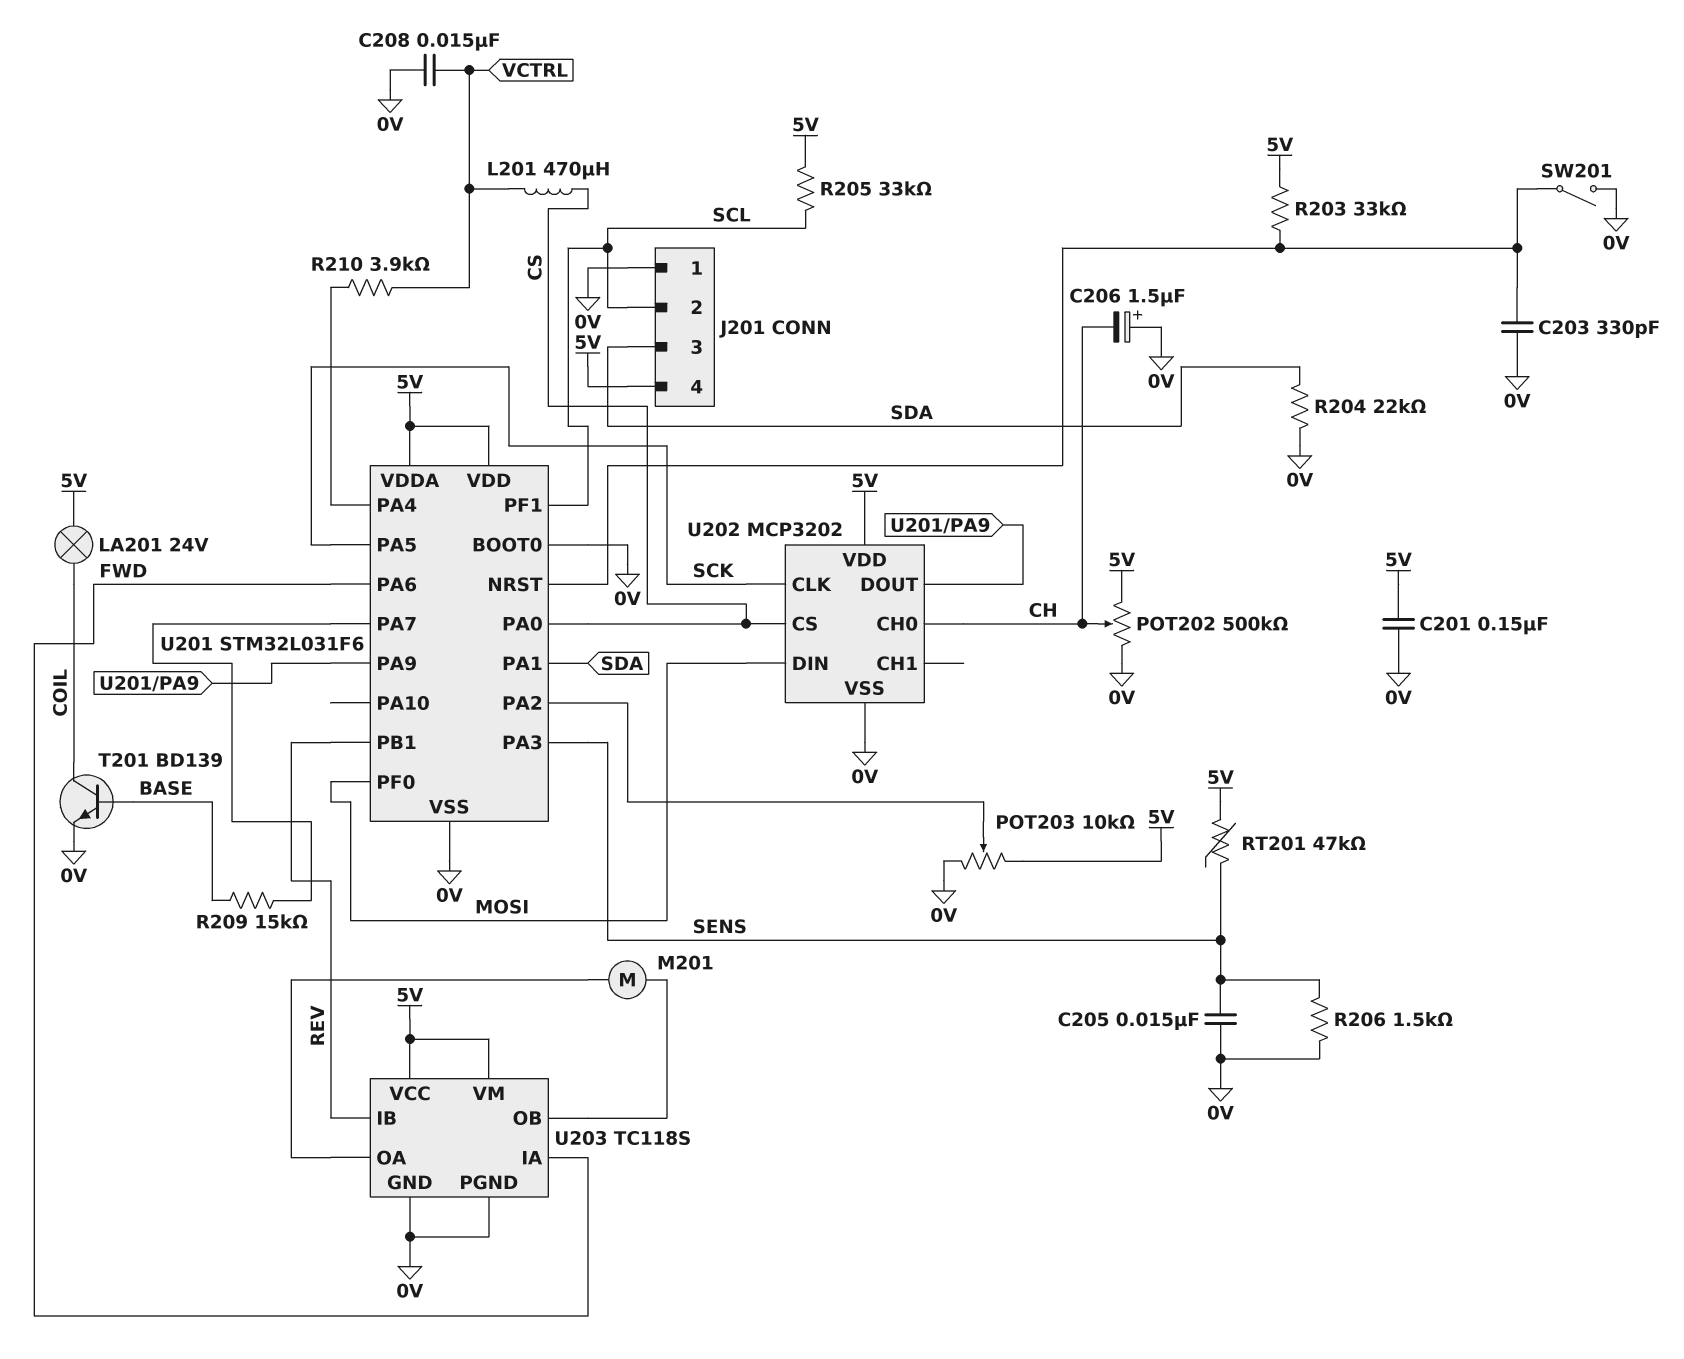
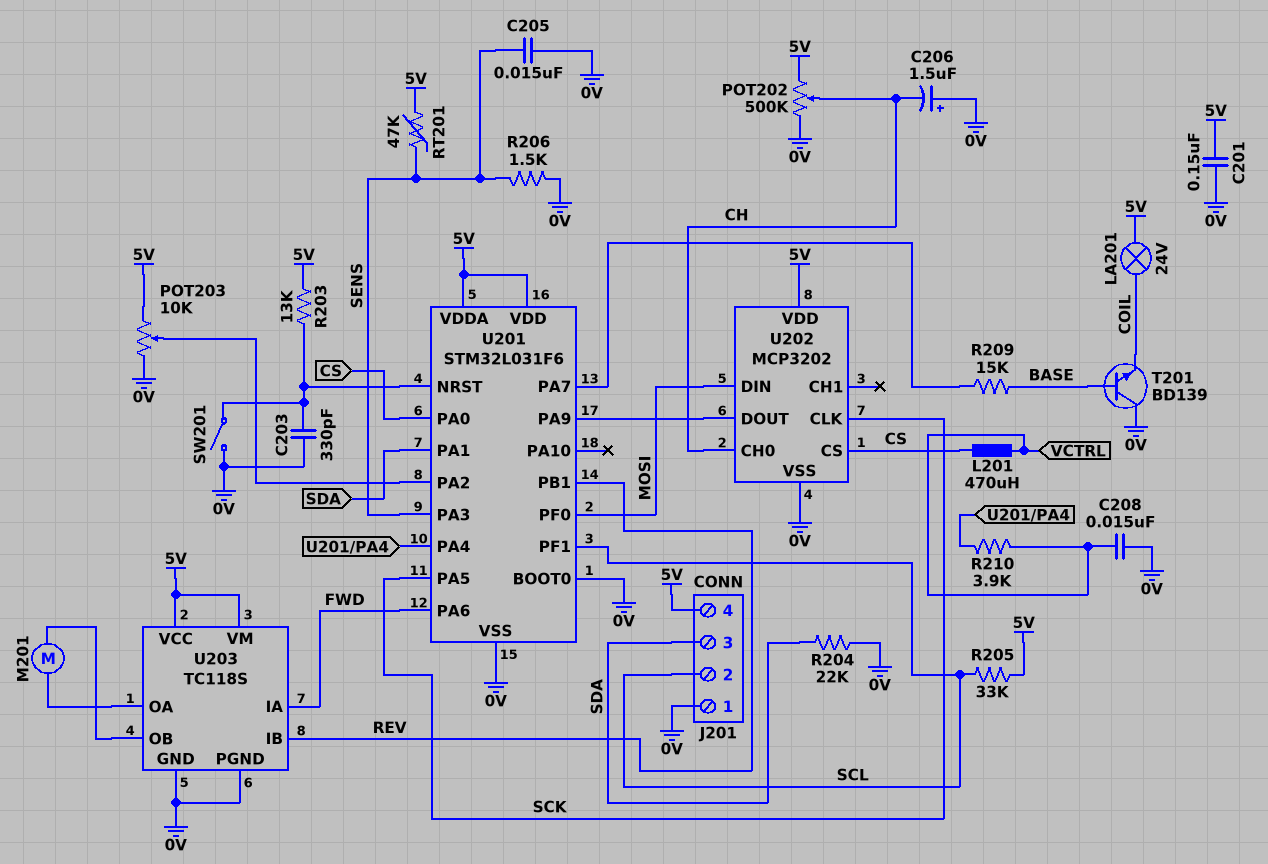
R203: 33k (5V, U201/NRST) -> 13k (5V, U201/NRST)
T201: NPN BD139 (B BASE, C COIL, E 0V) -> NPN BD139 (B BASE, C 0V, E COIL)

